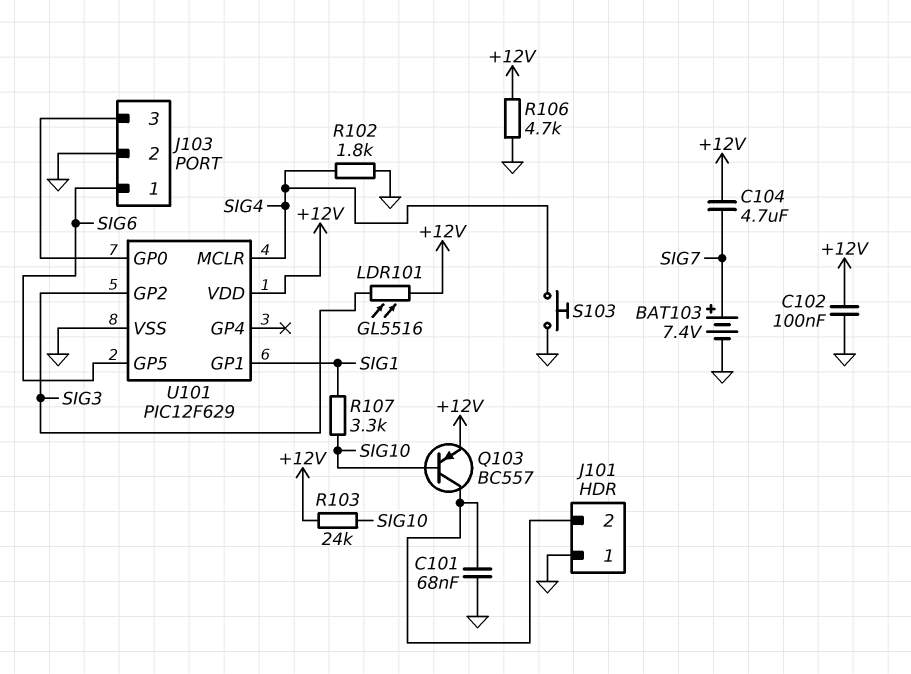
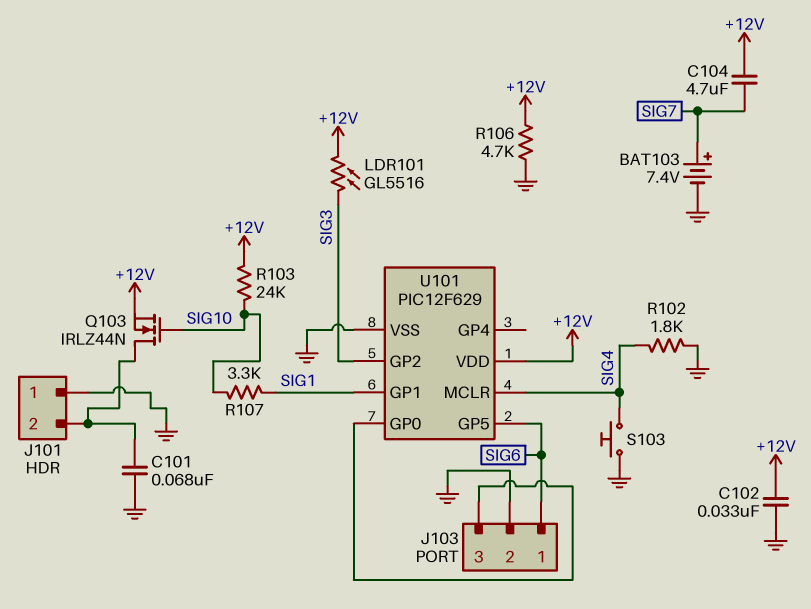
C102: 100nF (+12V, GND) -> 33nF (+12V, GND)
Q103: PNP BC557 (B SIG10, C J101/2, E +12V) -> NMOS IRLZ44N (G SIG10, D J101/2, S +12V)

